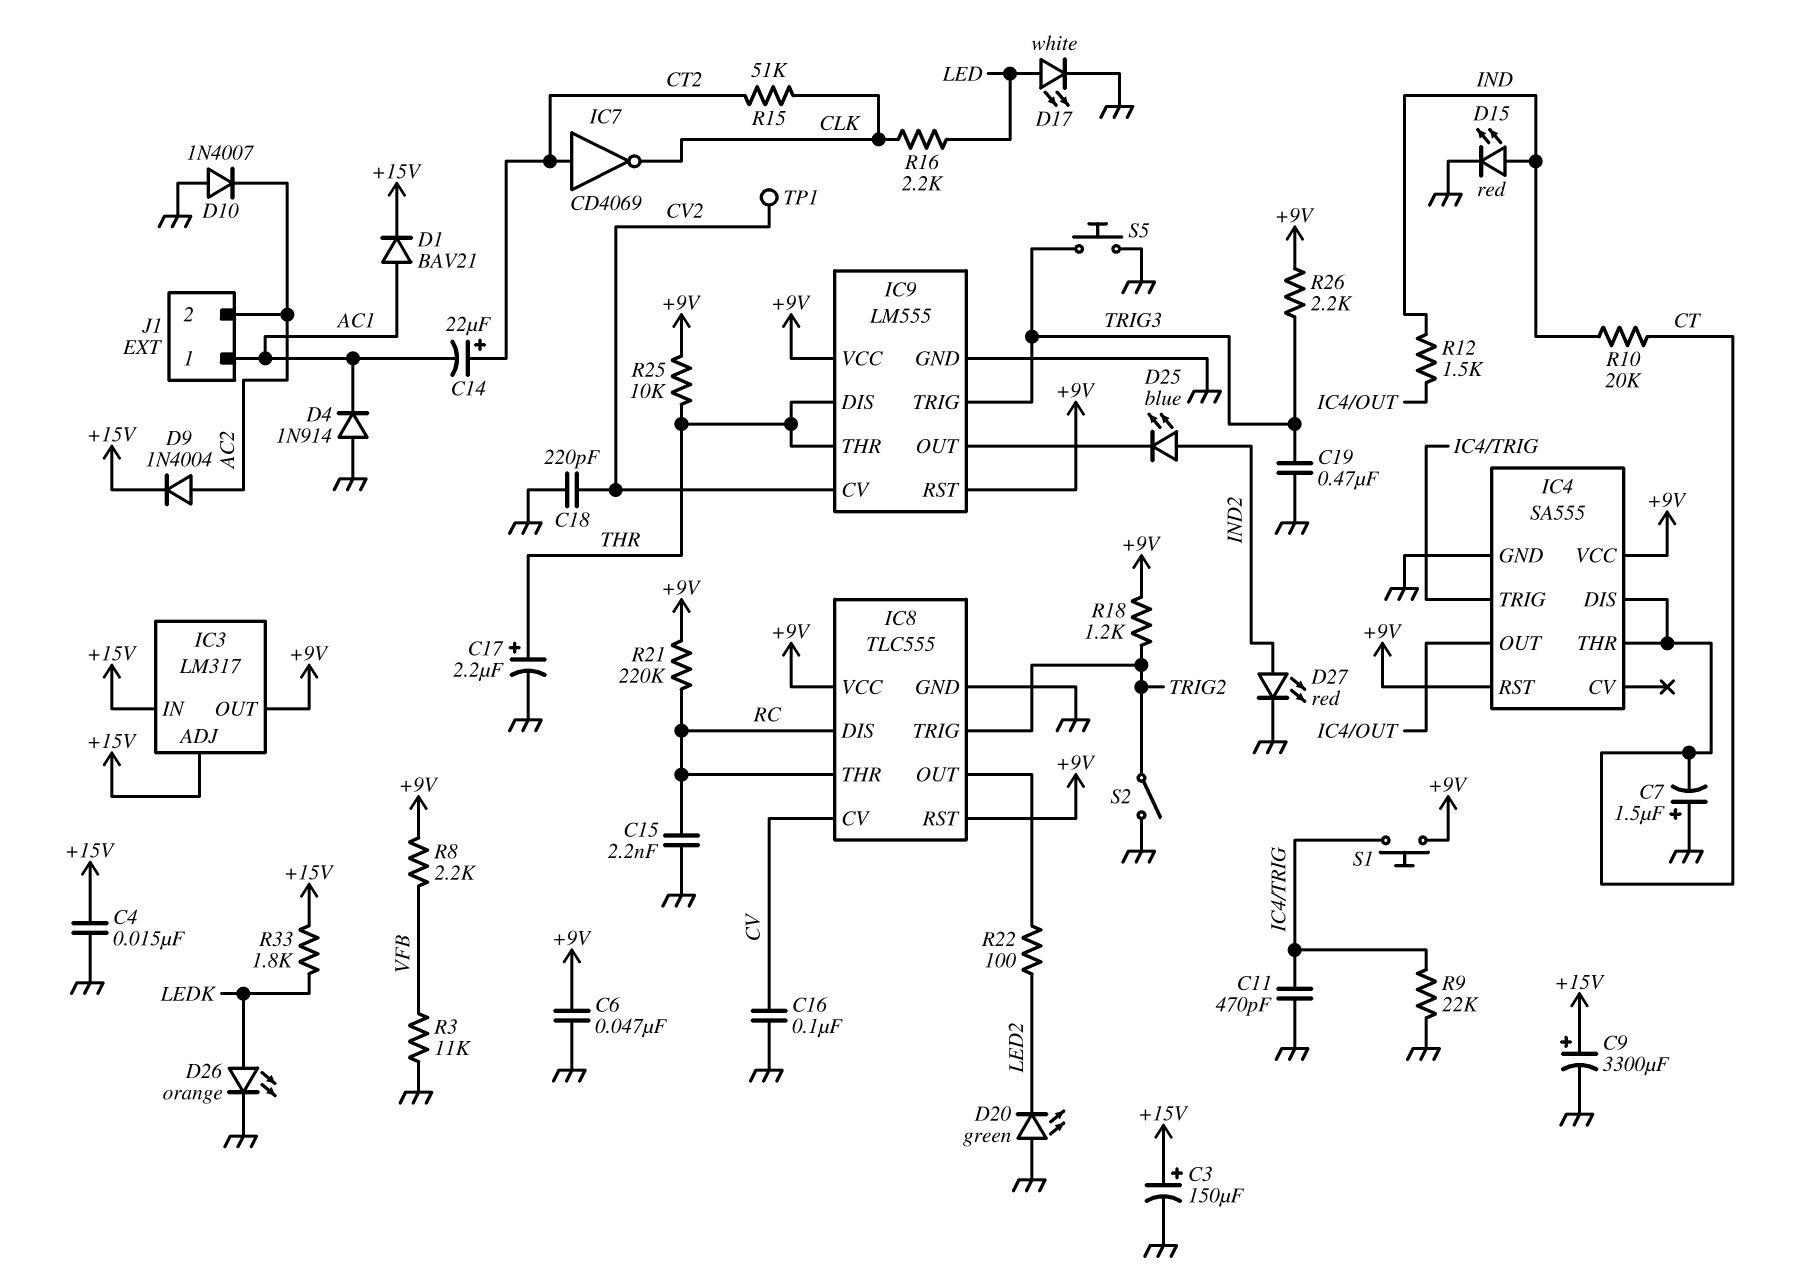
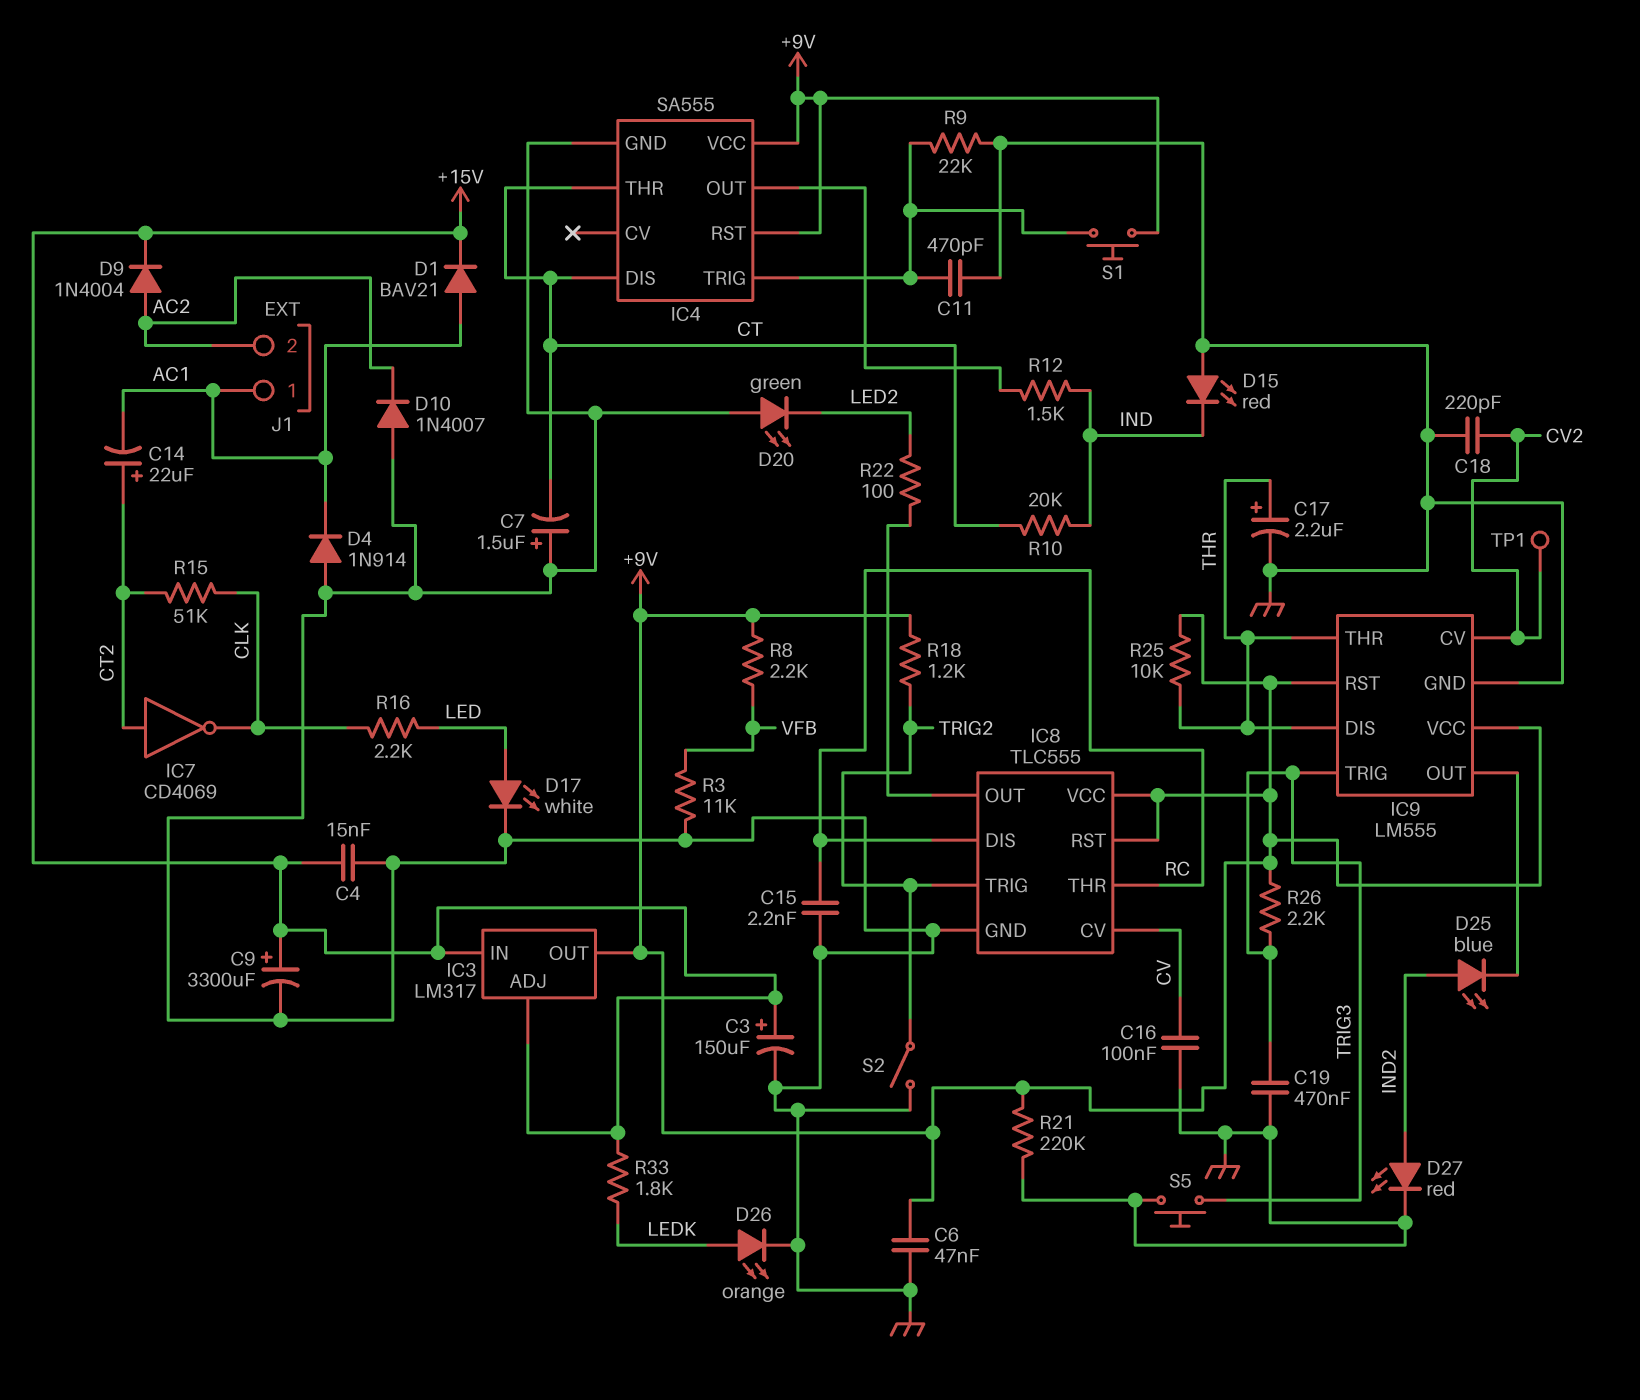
D15: LED red (A IND, K GND) -> LED red (A GND, K IND)
R21: 220k (+9V, RC) -> 220k (+9V, GND)

